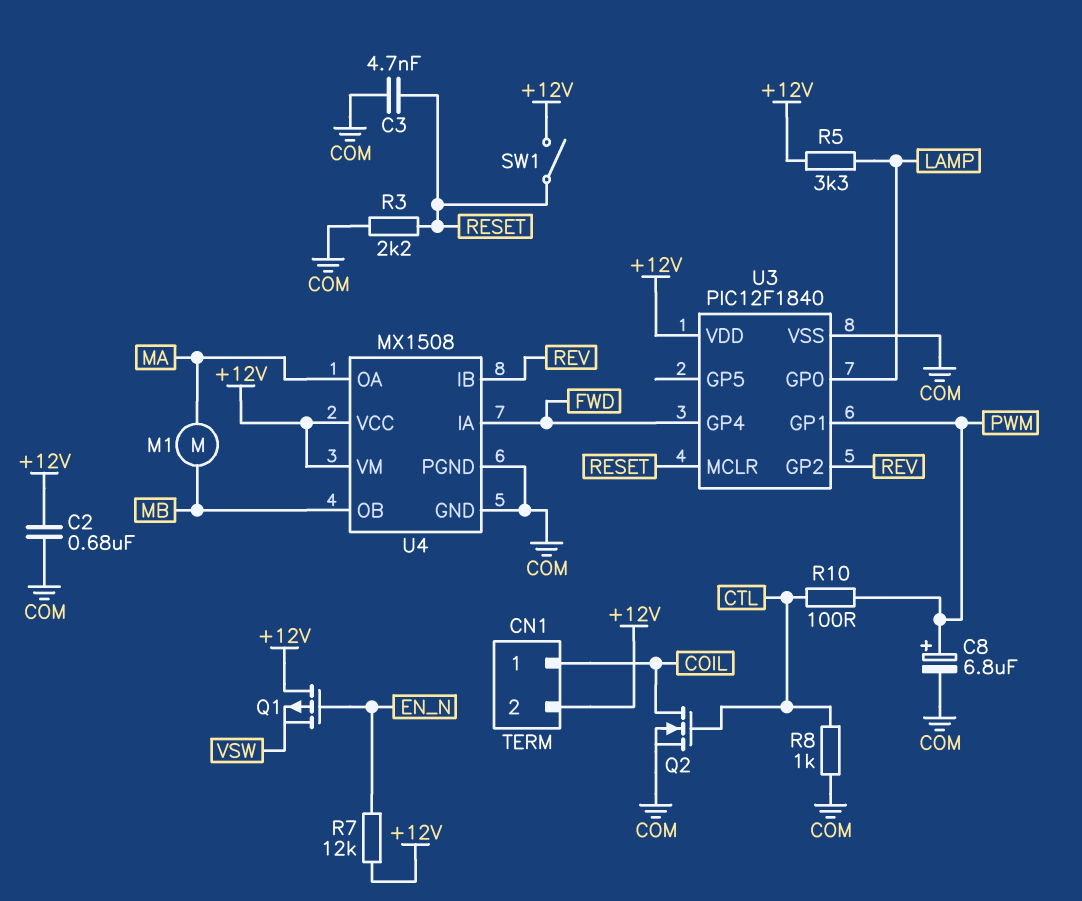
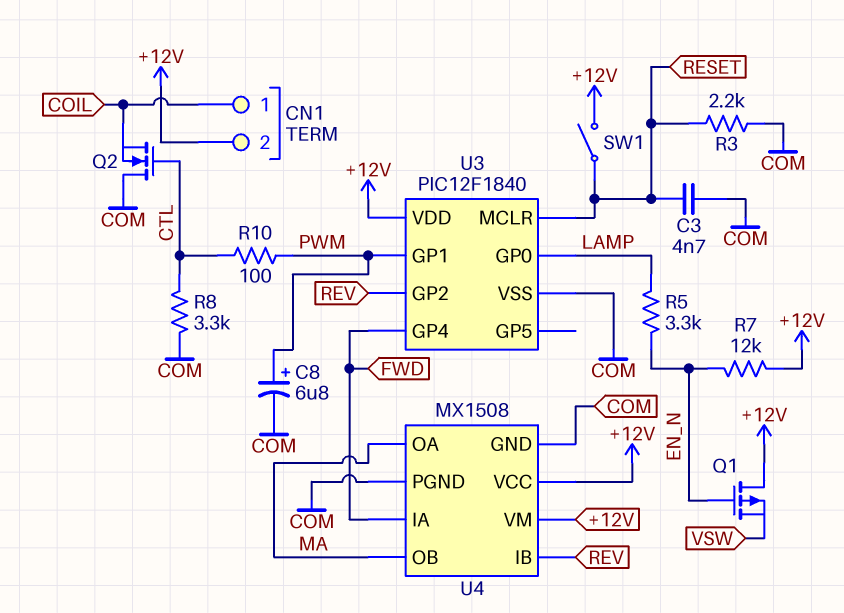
C2: 680nF (+12V, COM) -> none
M1: motor (MA, MB) -> none
Q2: NMOS (G CTL, D COIL, S COM) -> NMOS (G CTL, D COM, S COIL)
R5: 3.3k (+12V, LAMP) -> 3.3k (EN_N, LAMP)
R8: 1k (COM, CTL) -> 3.3k (COM, CTL)
U4 pin OB: MB -> MA

